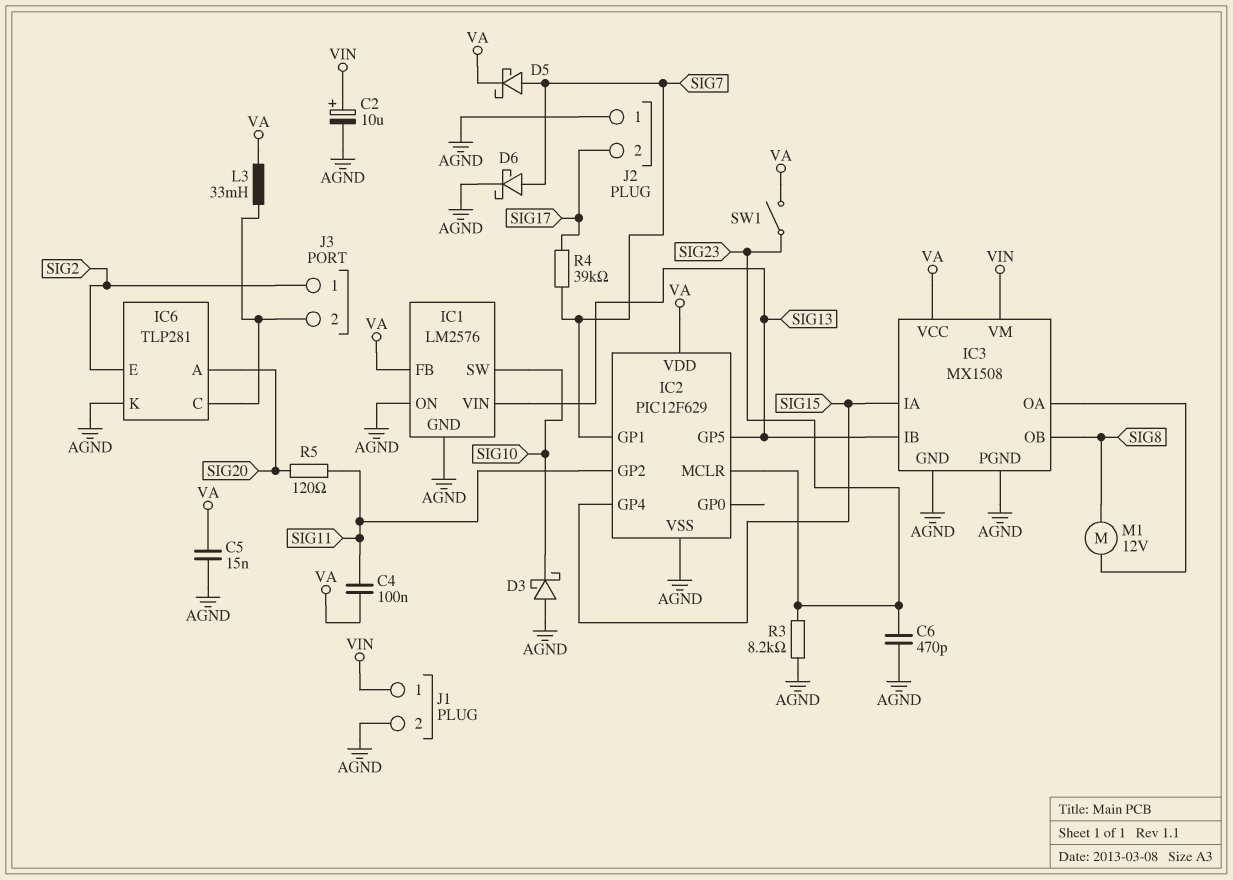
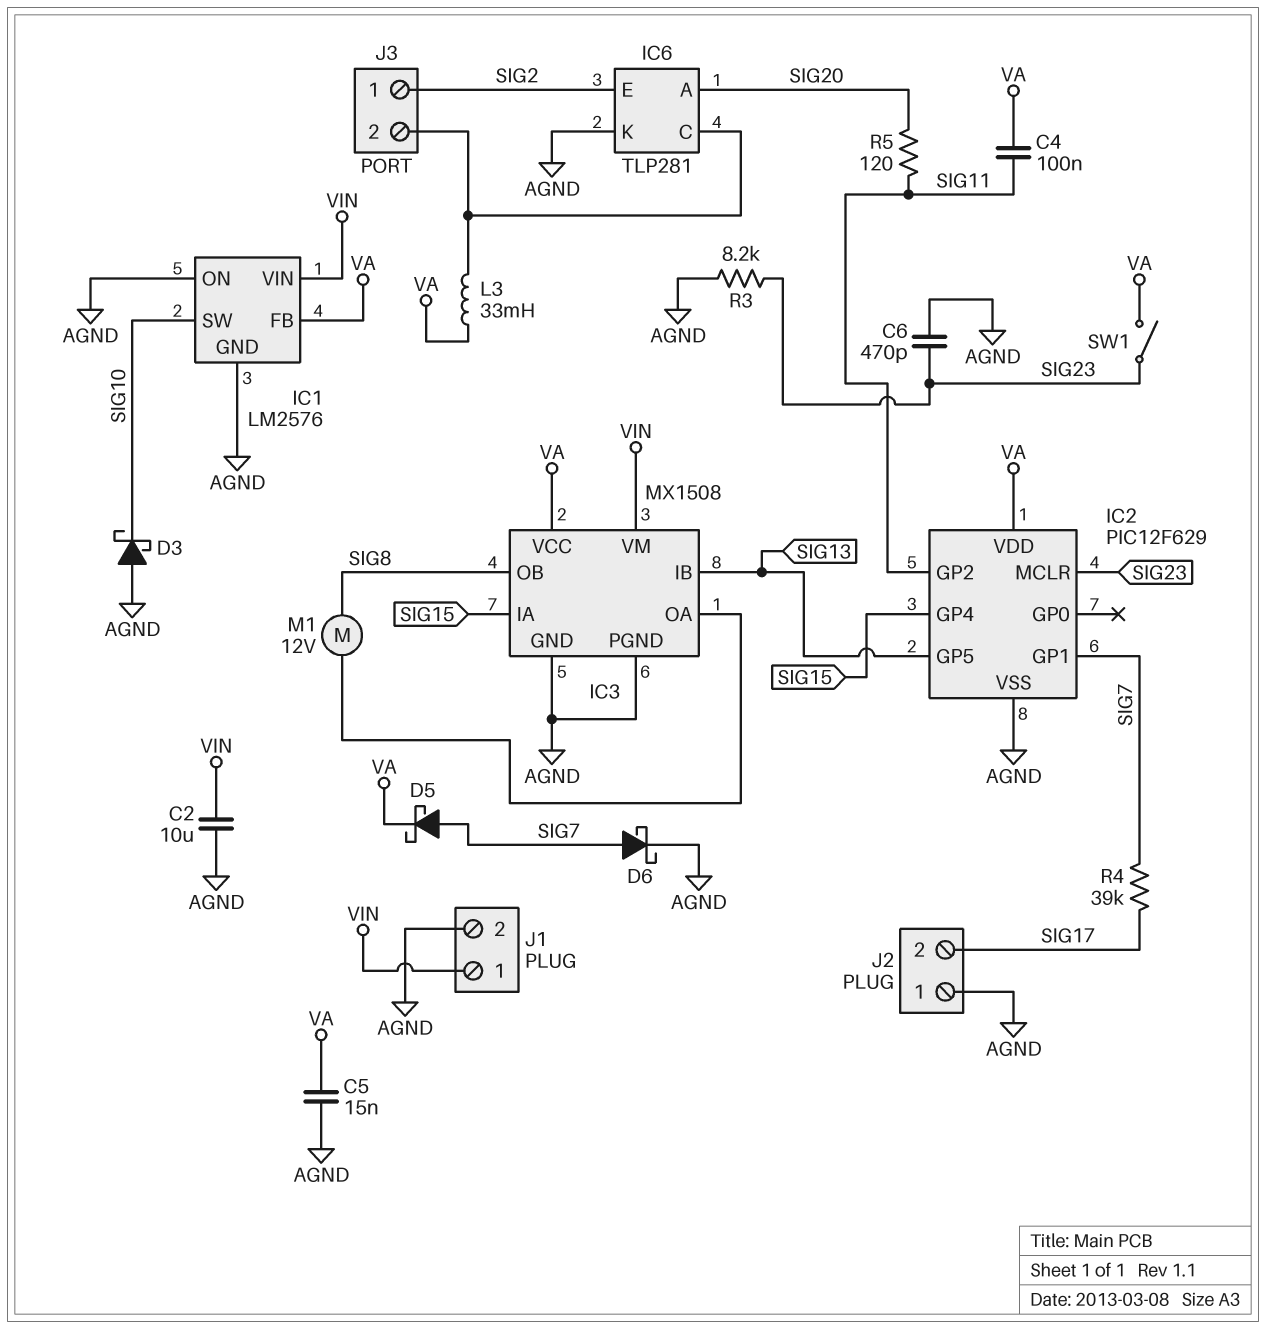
C2: 10uF (plus VIN, minus AGND) -> 10uF (AGND, VIN)
IC1 pin VIN: SIG13 -> VIN

